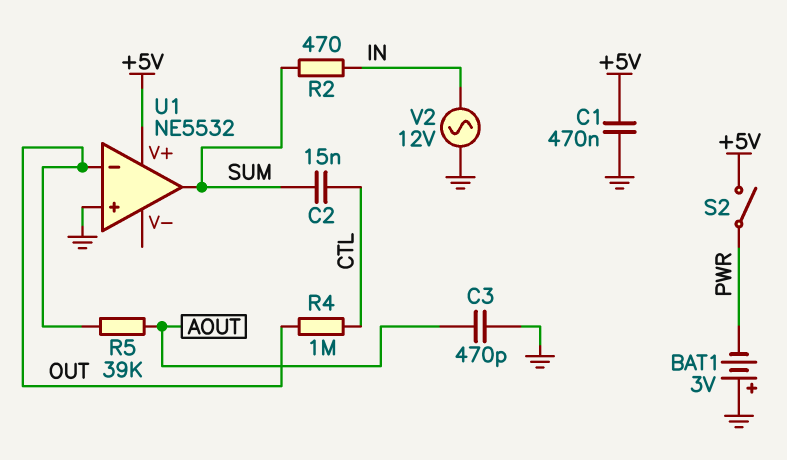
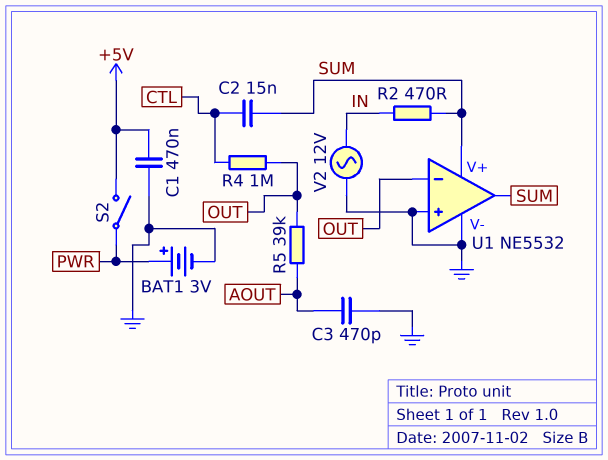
BAT1: 3V (plus GND, minus PWR) -> 3V (plus PWR, minus GND)
U1 pin V+: +5V -> SUM
U1 pin V-: none -> GND

